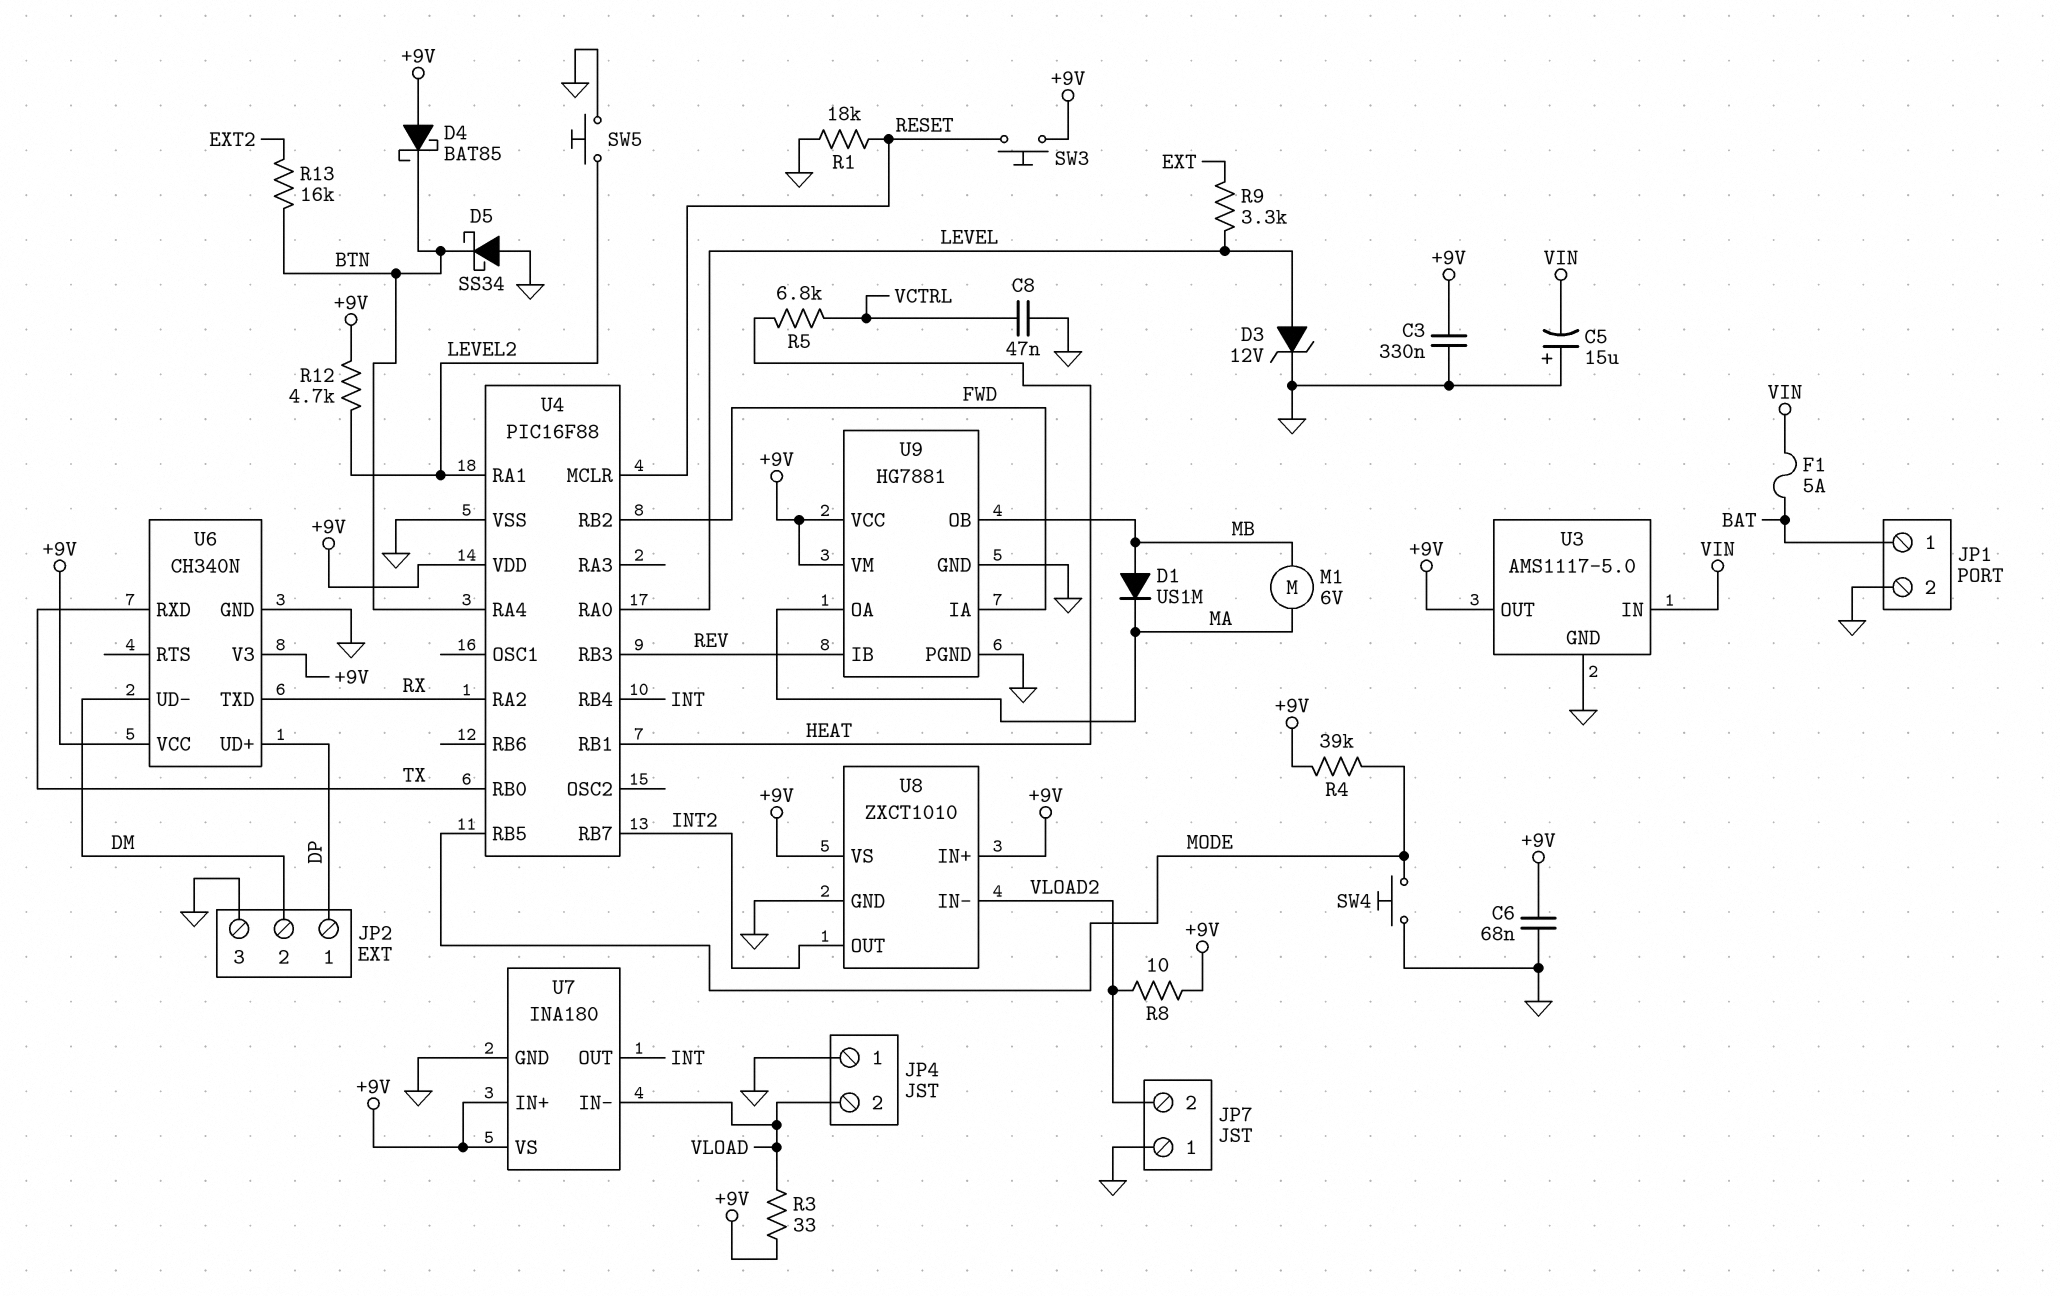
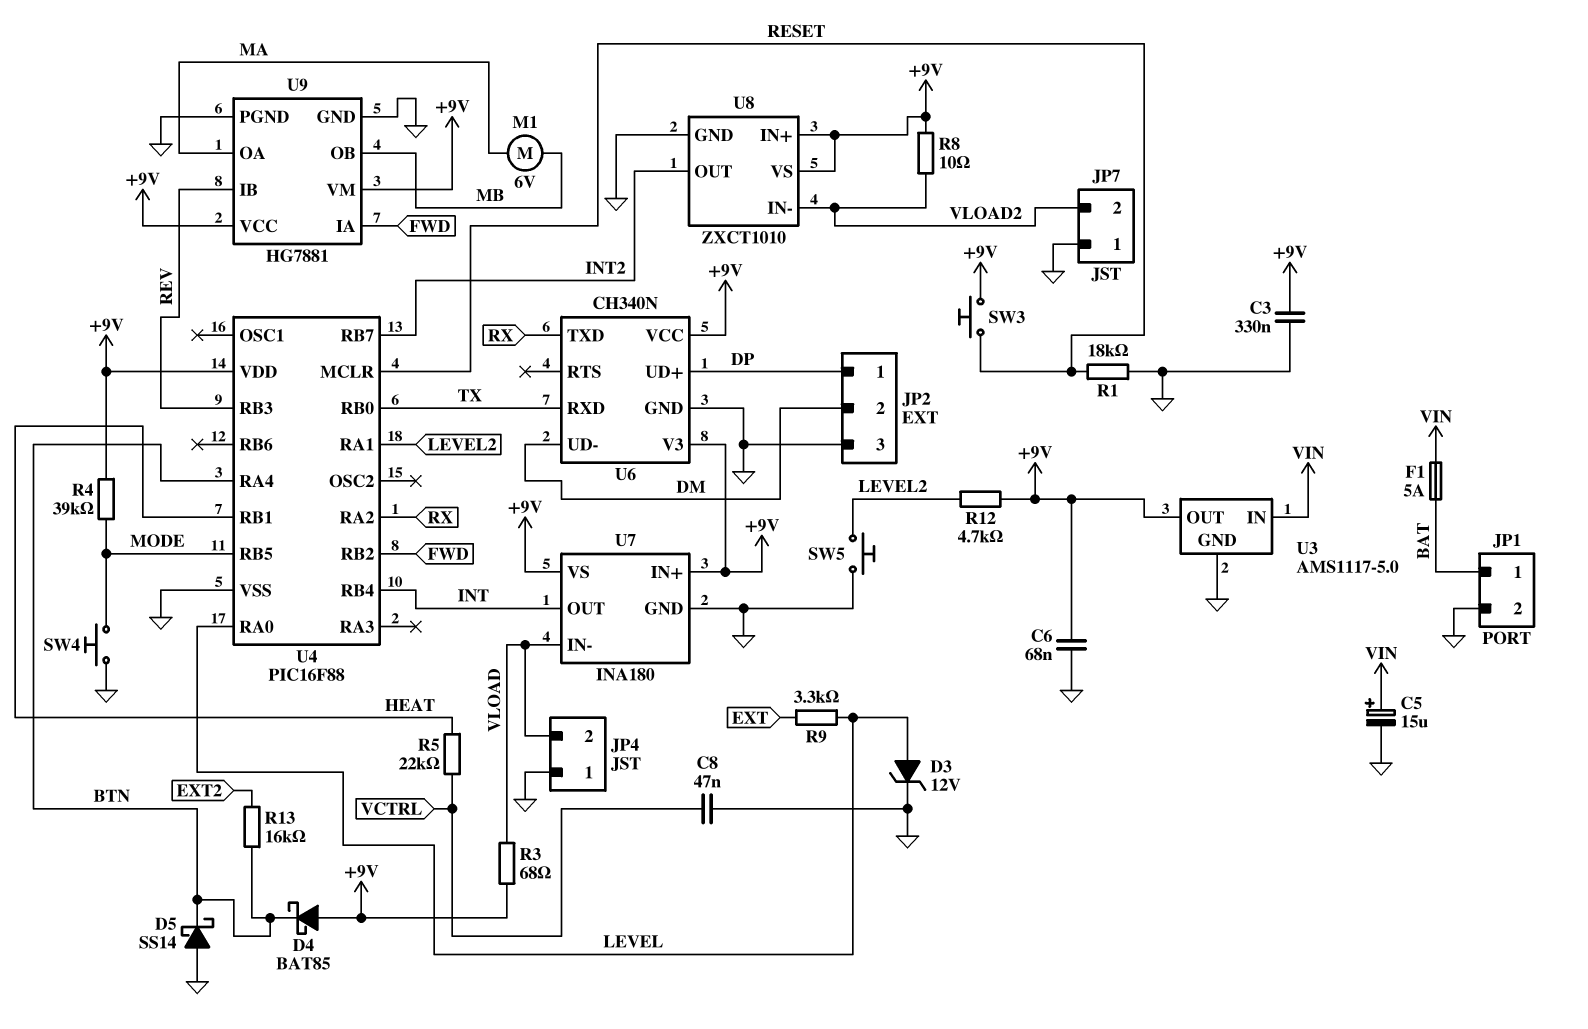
C5: 15uF (plus GND, minus VIN) -> 15uF (plus VIN, minus GND)
D1: diode US1M (A MB, K MA) -> none
D5: schottky SS34 (A GND, K BTN) -> schottky SS14 (A GND, K BTN)
R3: 33 (+9V, VLOAD) -> 68 (+9V, VLOAD)
R5: 6.8k (HEAT, VCTRL) -> 22k (HEAT, VCTRL)

